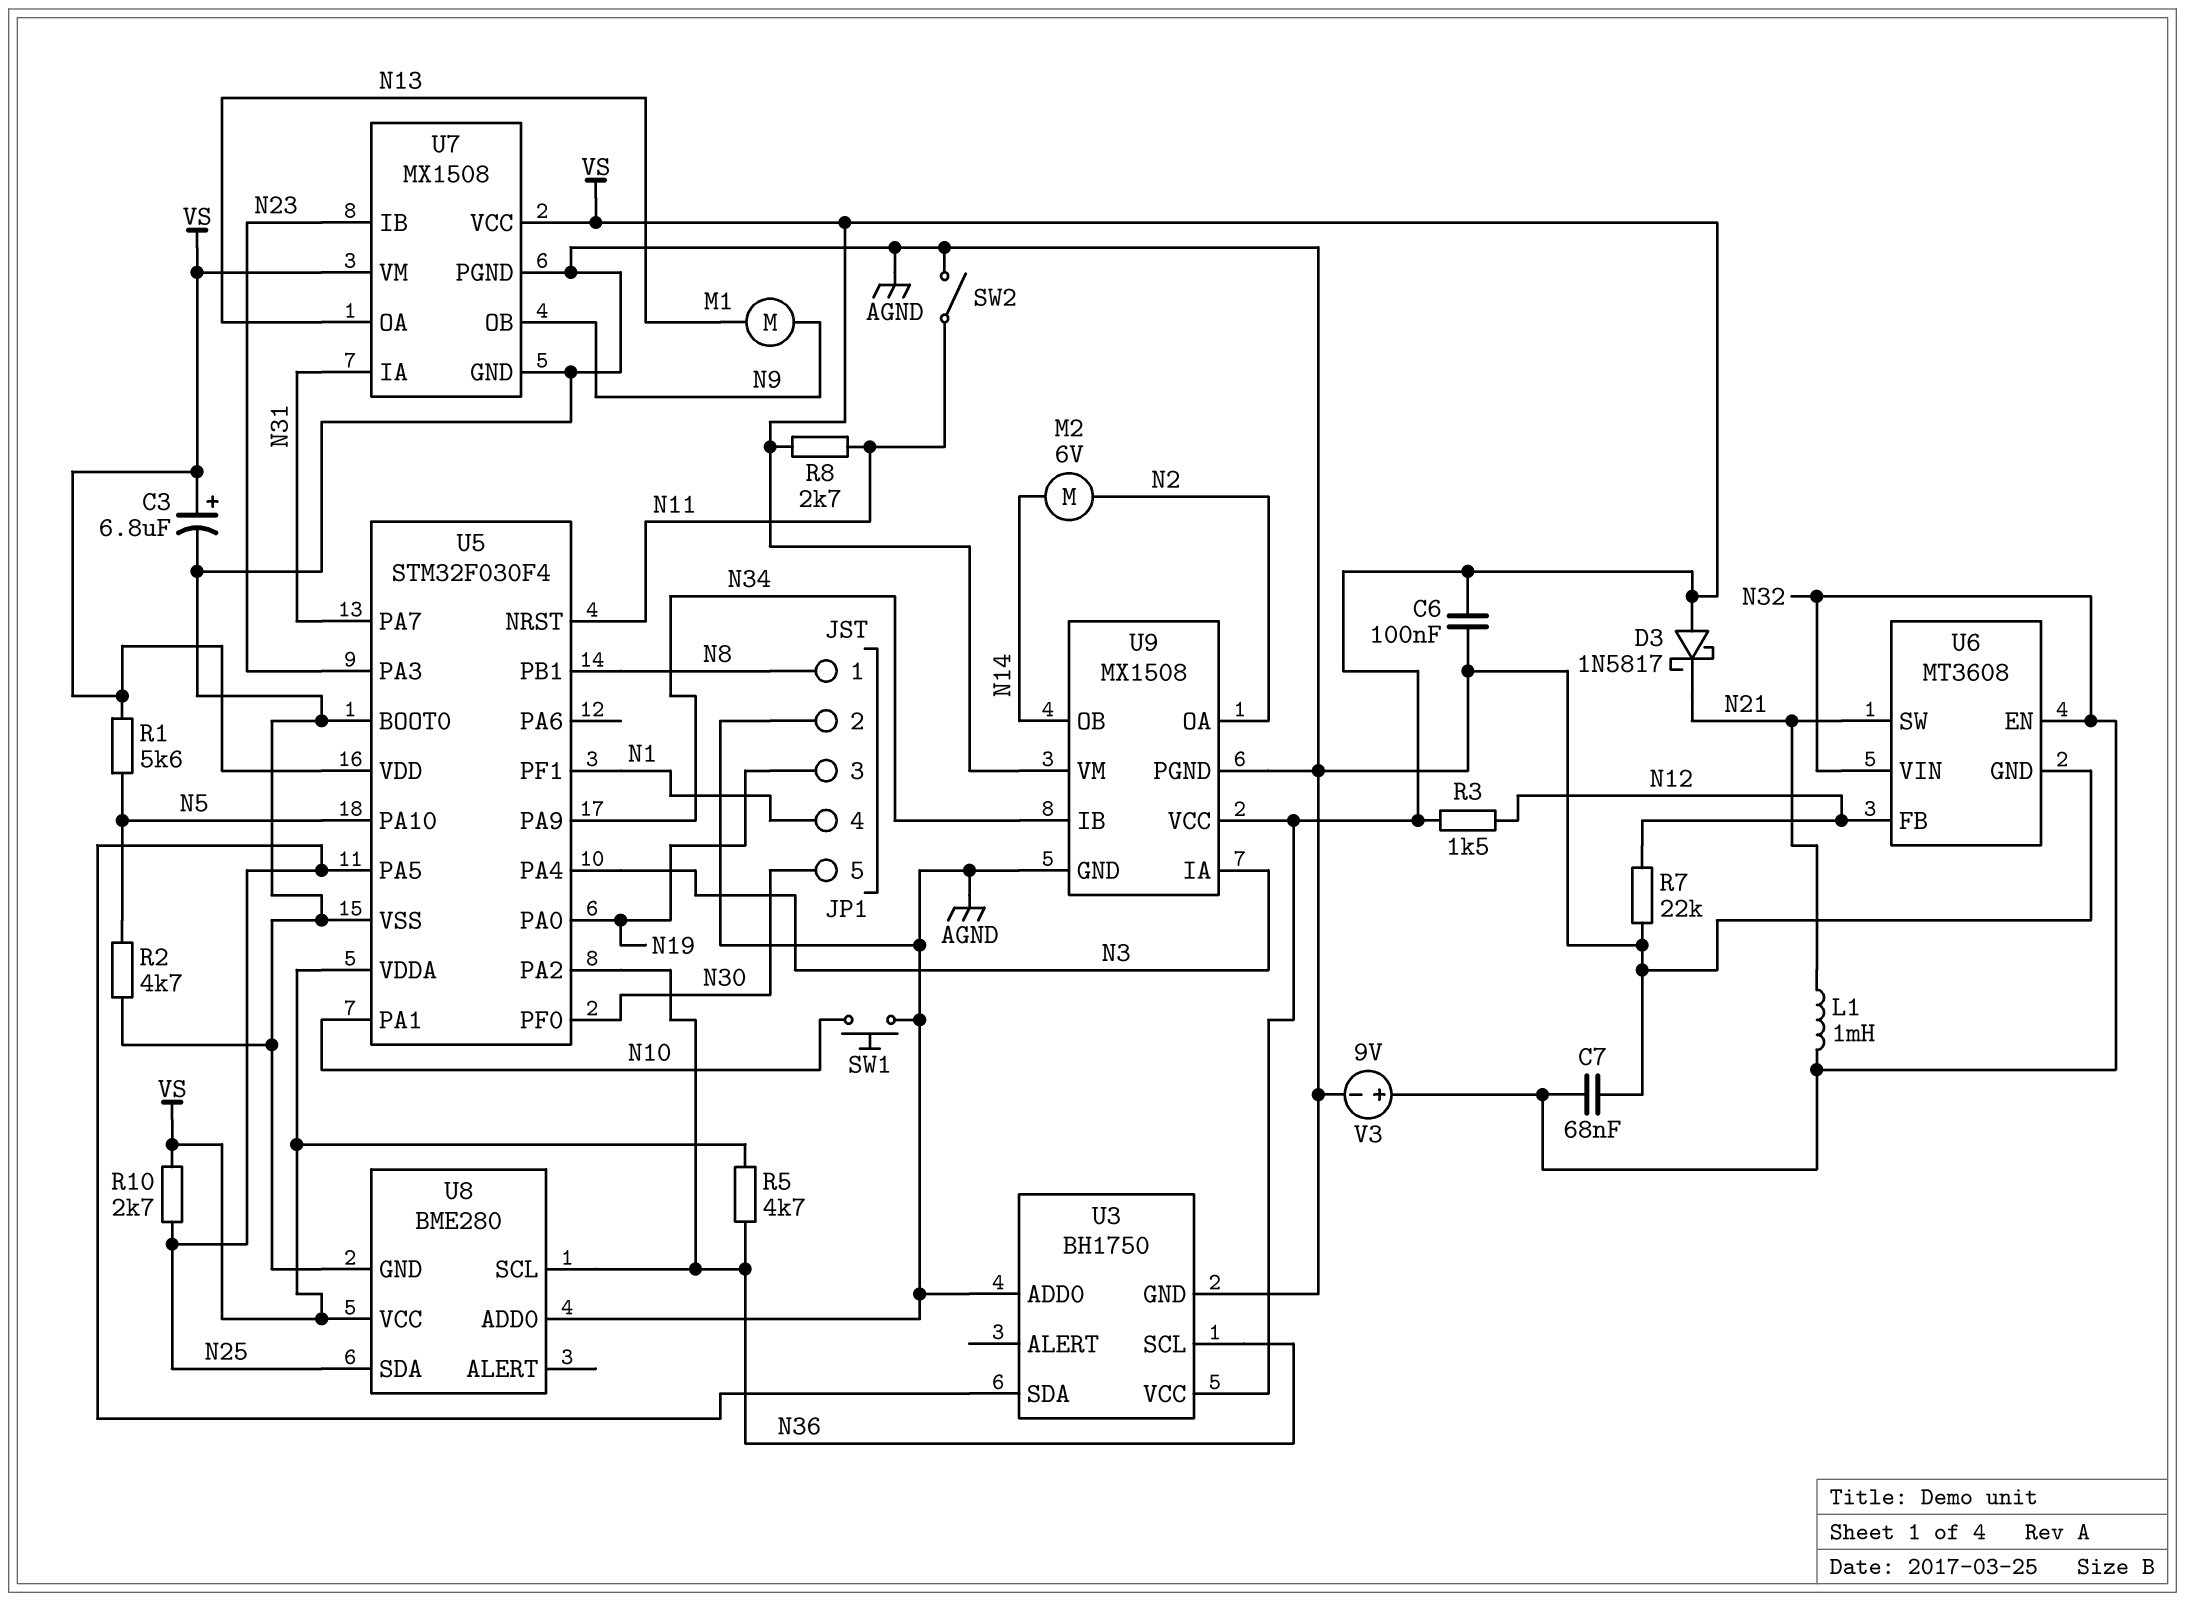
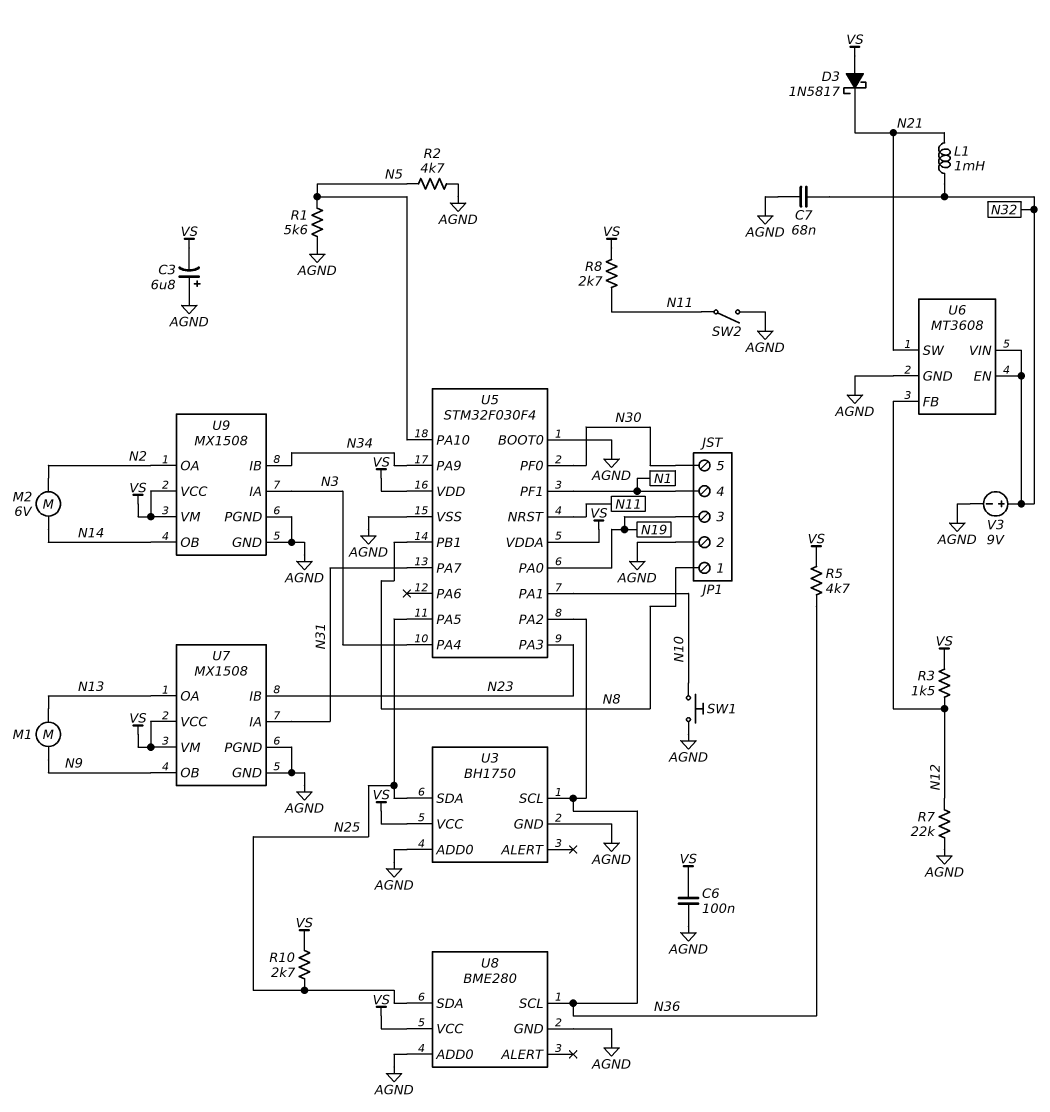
C3: 6.8uF (plus VS, minus AGND) -> 6.8uF (plus AGND, minus VS)
R1: 5.6k (N5, VS) -> 5.6k (AGND, N5)

